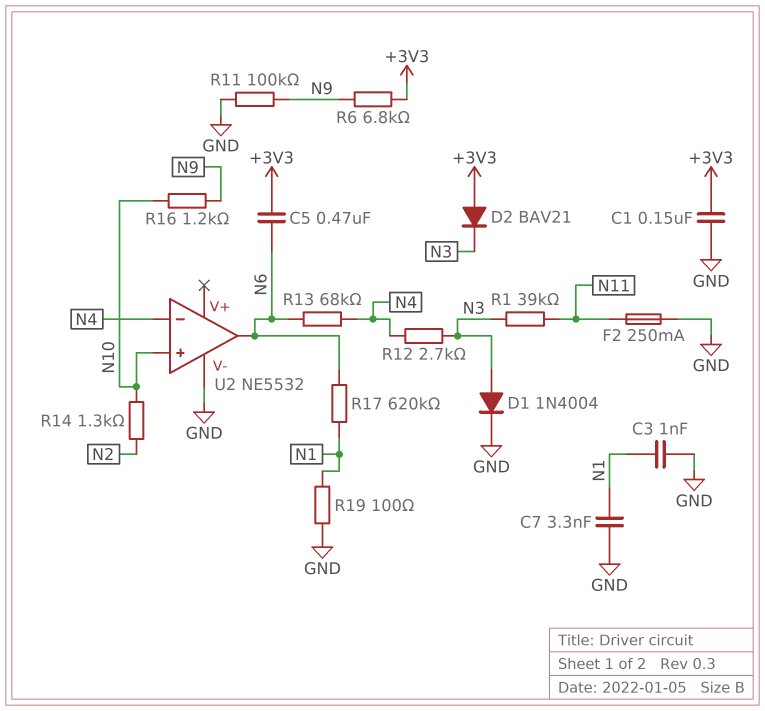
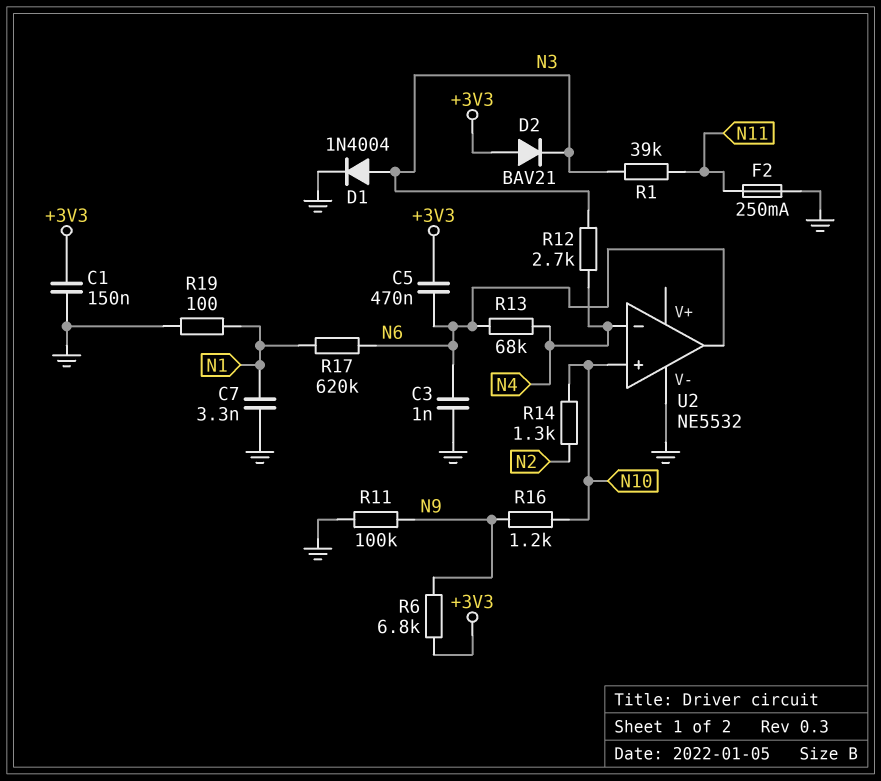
C3: 1nF (GND, N1) -> 1nF (GND, N6)

